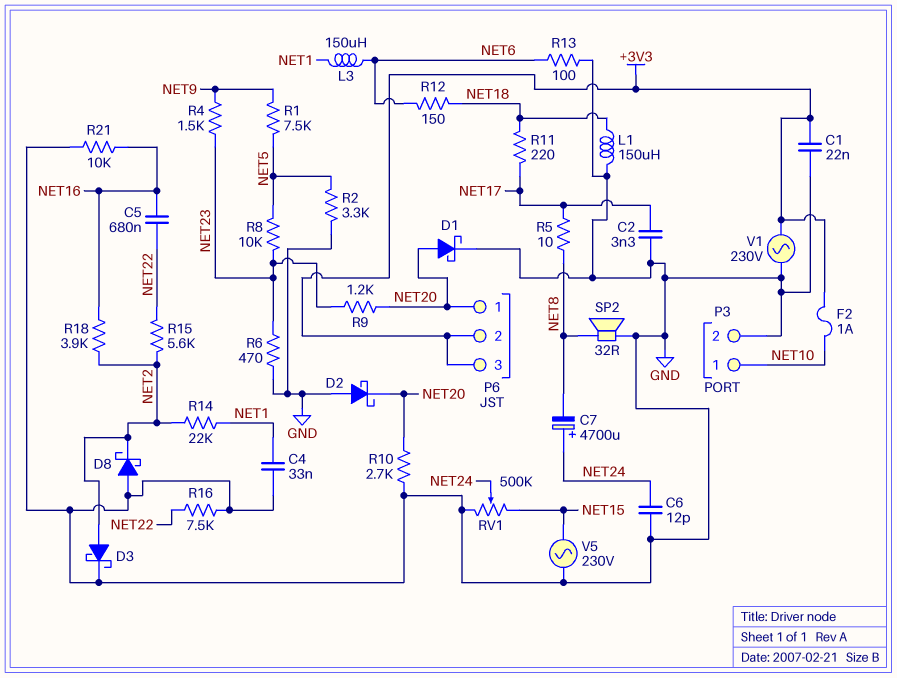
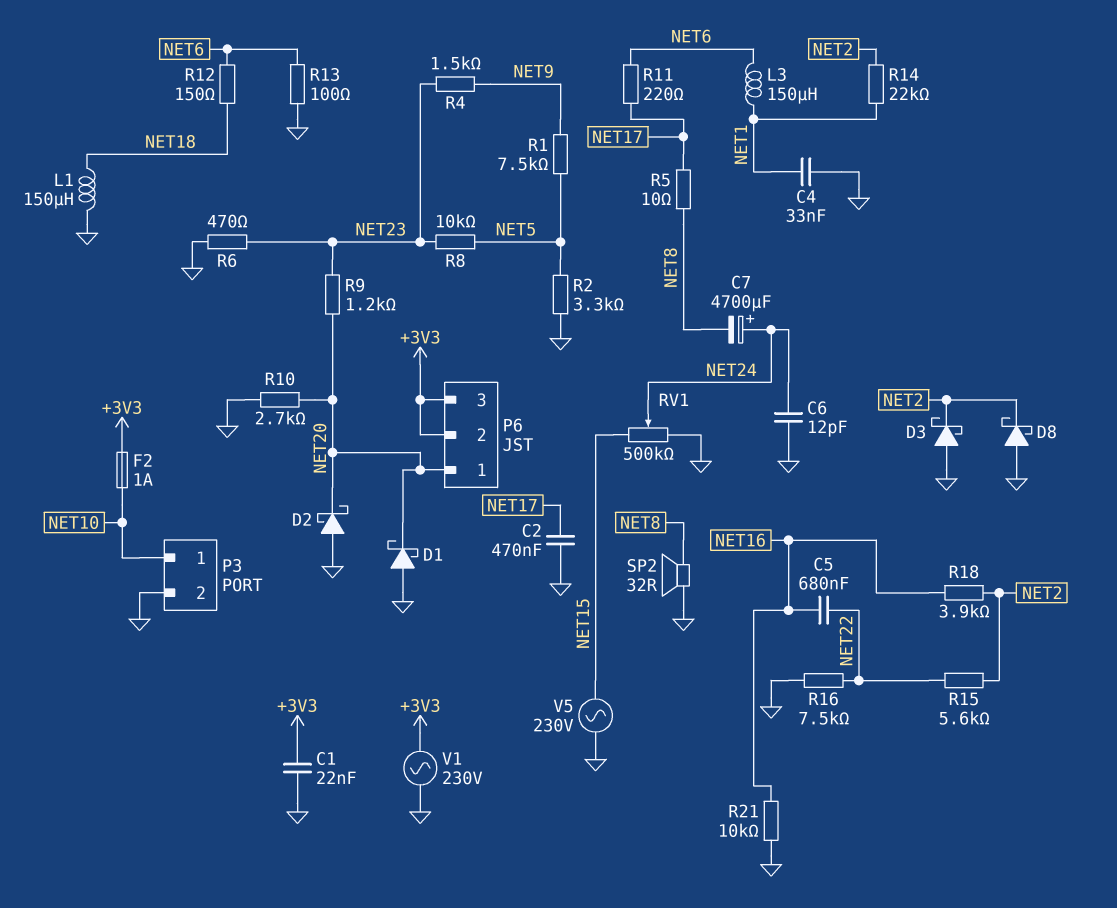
C2: 3.3nF (GND, NET17) -> 470nF (GND, NET17)
D1: schottky (A NET20, K GND) -> schottky (A GND, K NET20)
D3: schottky (A NET2, K GND) -> schottky (A GND, K NET2)
R11: 220 (NET17, NET18) -> 220 (NET6, NET17)

